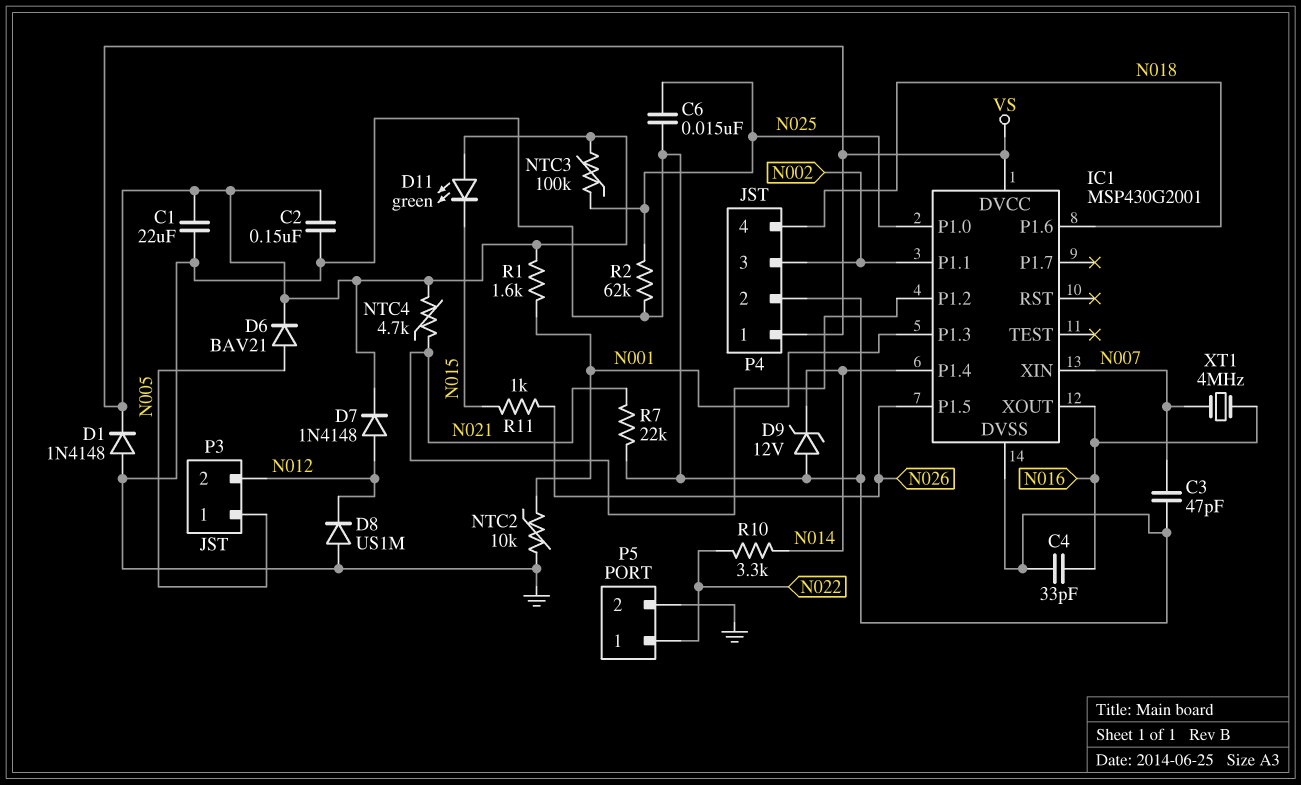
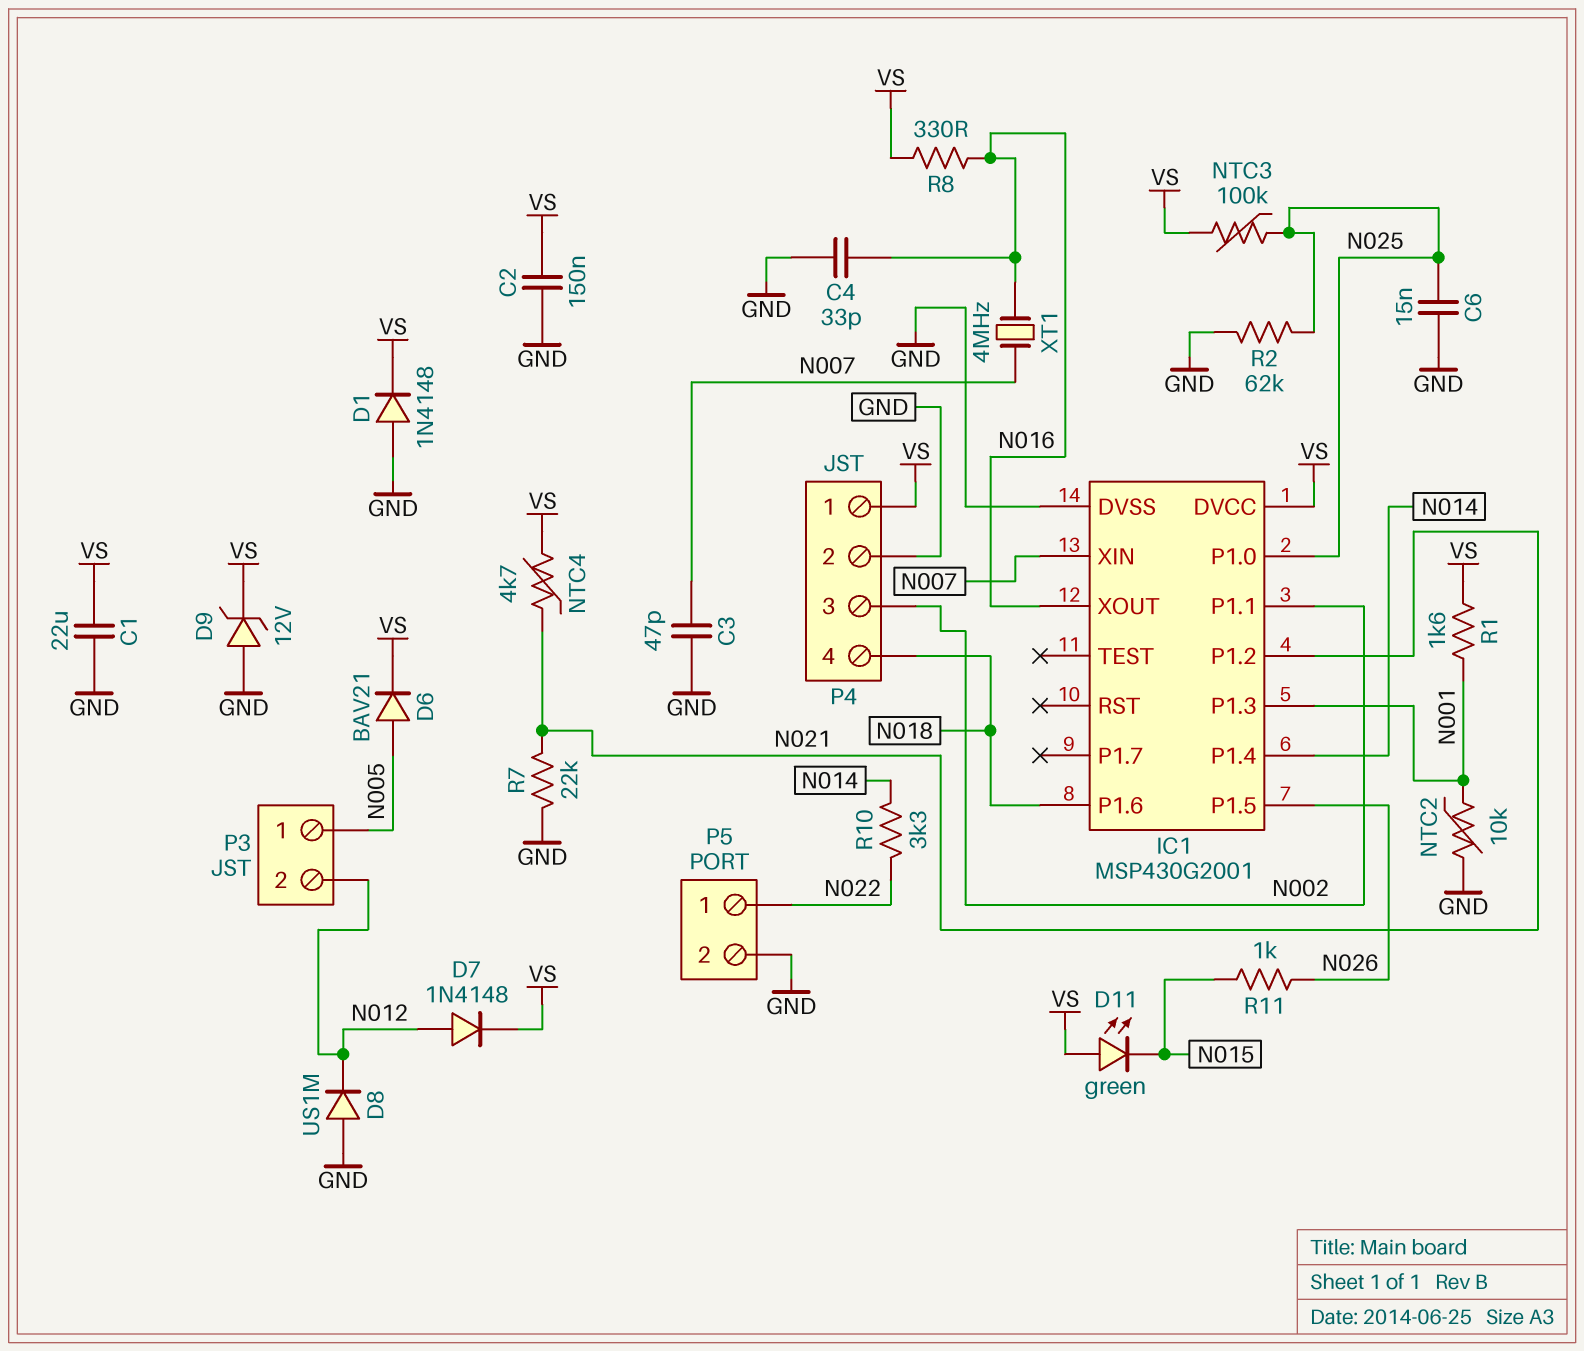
D9: zener 12V (A GND, K N014) -> zener 12V (A GND, K VS)
R8: none -> 330 (N016, VS)

